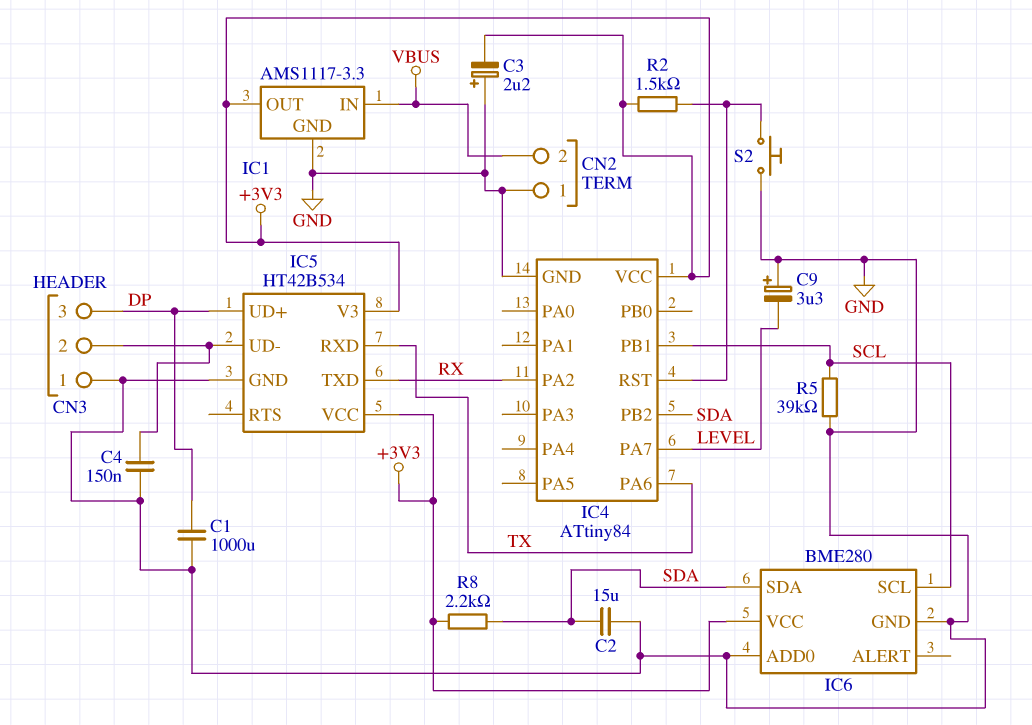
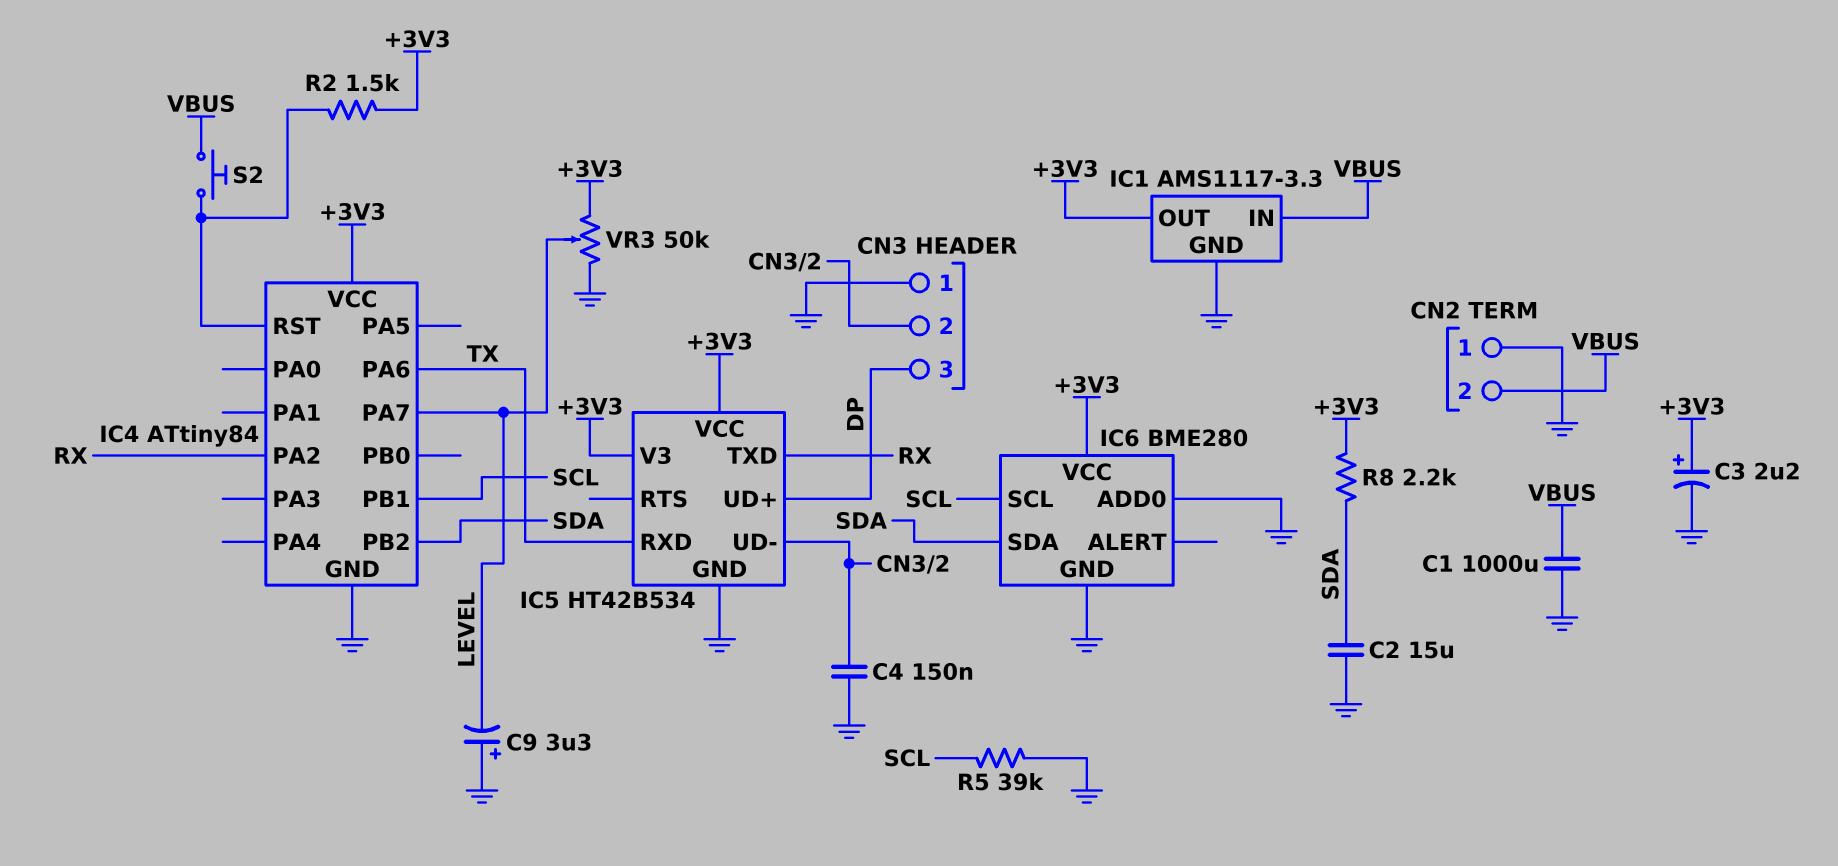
C1: 1000uF (DP, GND) -> 1000uF (GND, VBUS)
C3: 2.2uF (plus GND, minus +3V3) -> 2.2uF (plus +3V3, minus GND)
S2: button (GND, IC4/RST) -> button (IC4/RST, VBUS)
VR3: none -> 50k (+3V3, GND, wiper LEVEL)

